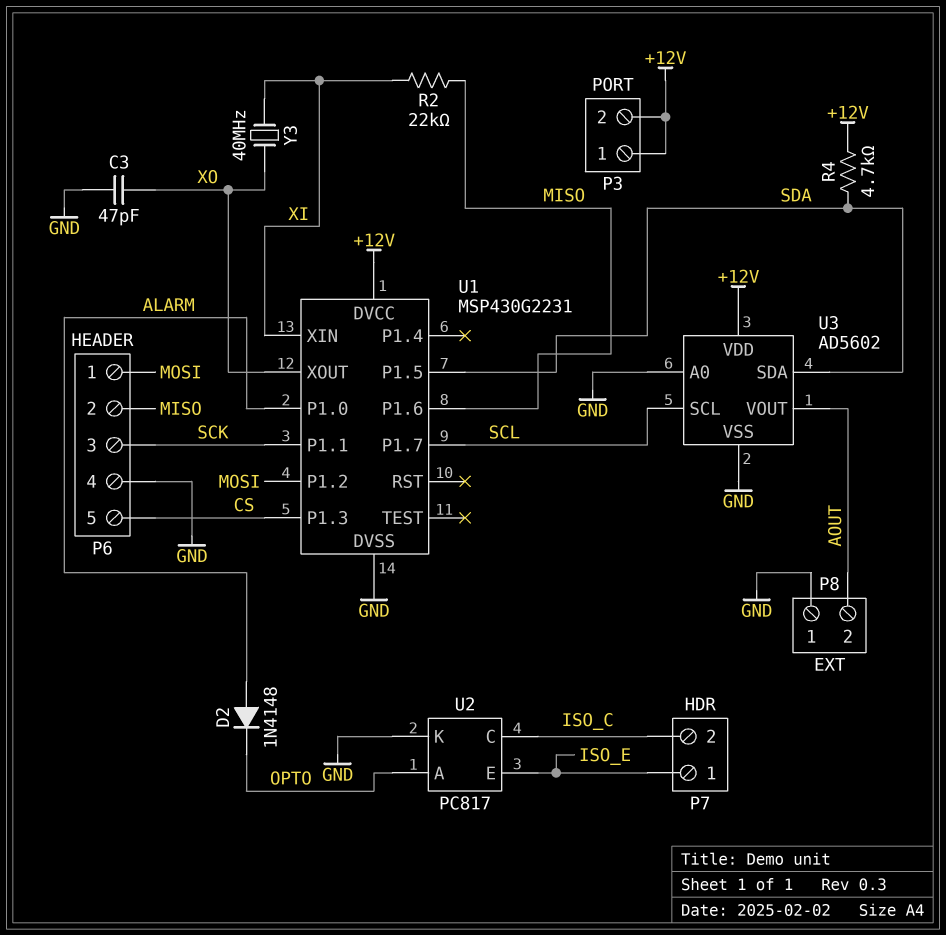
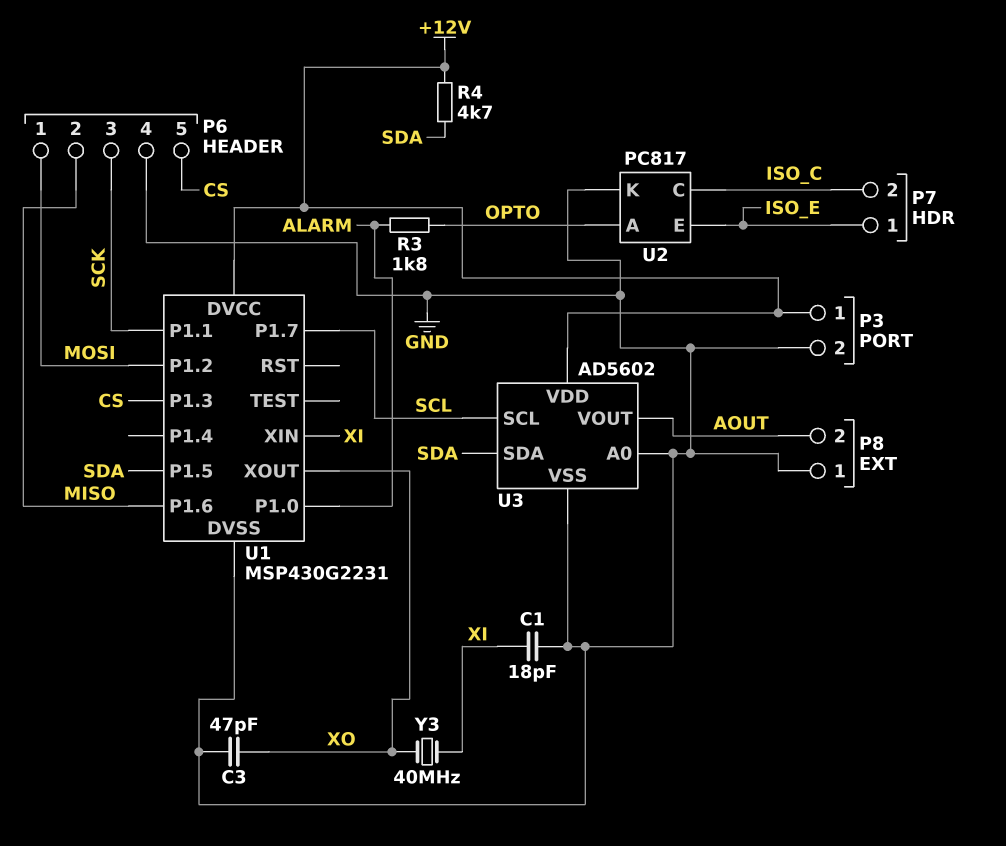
C1: none -> 18pF (GND, XI)
D2: diode 1N4148 (A ALARM, K OPTO) -> none
P3 pin 2: +12V -> GND
R2: 22k (MISO, XI) -> none
R3: none -> 1.8k (ALARM, OPTO)

